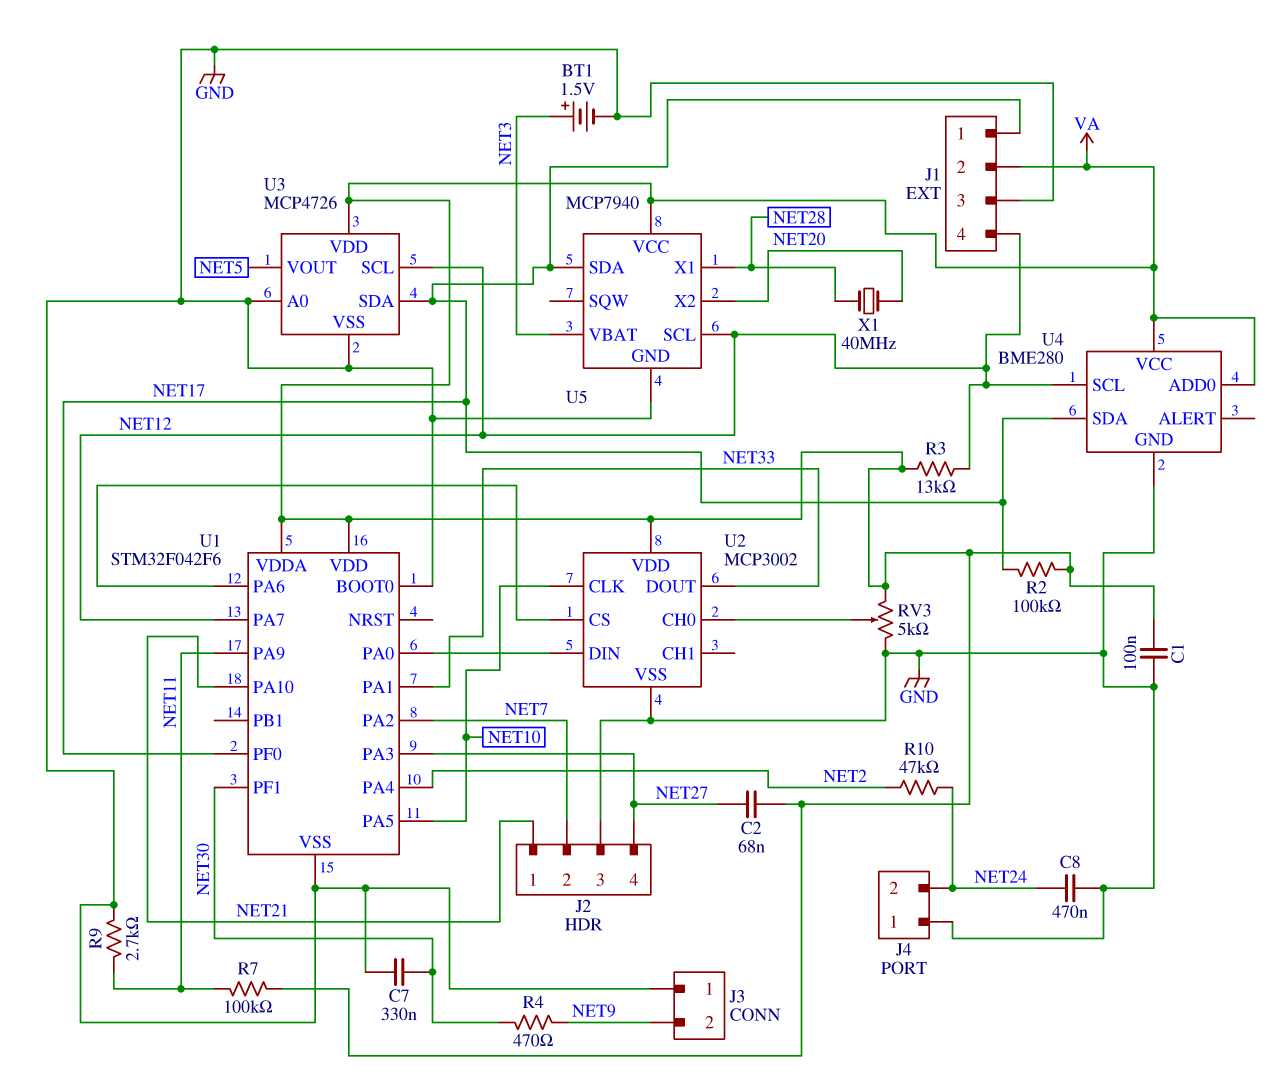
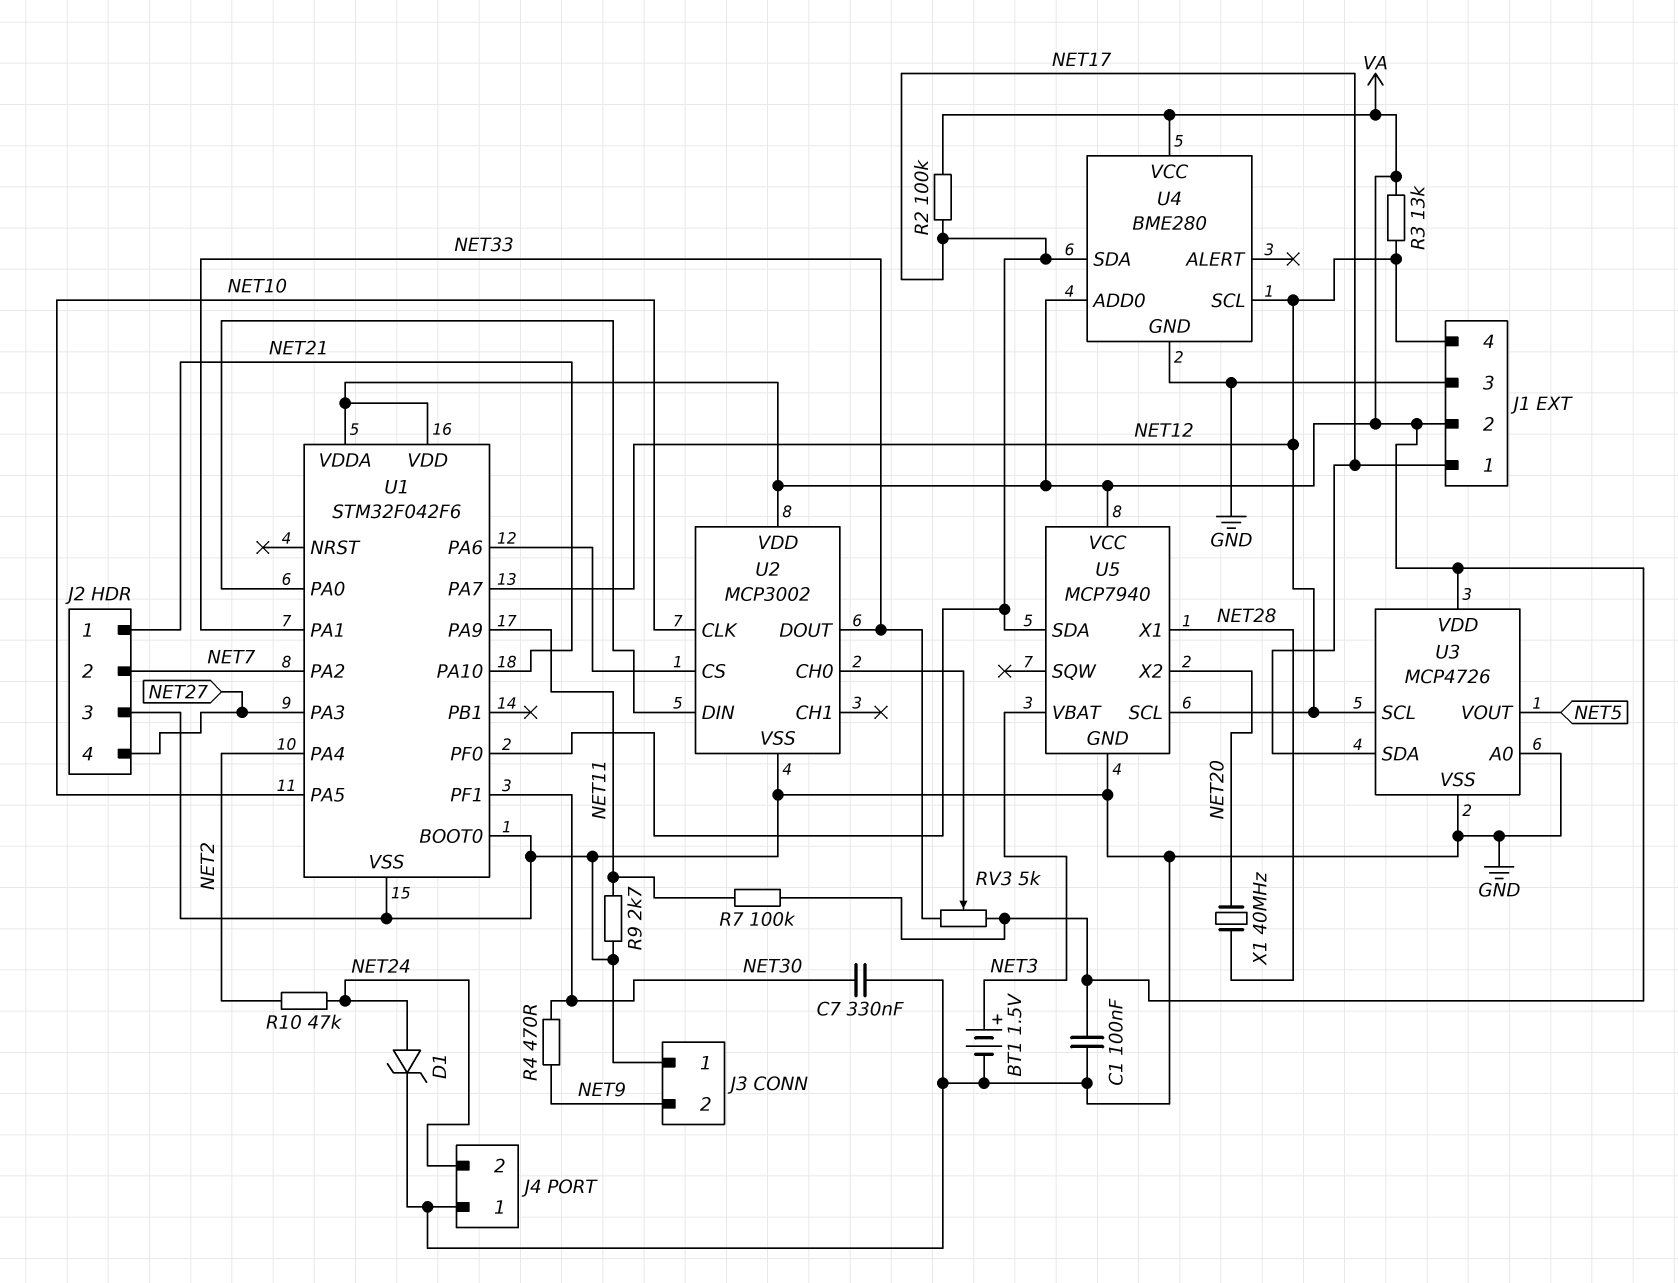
C2: 68nF (NET27, VA) -> none
C8: 470nF (GND, NET24) -> none
D1: none -> zener (A NET24, K GND)
RV3: 5k (GND, VA, wiper U2/CH0) -> 5k (NET33, VA, wiper U2/CH0)

